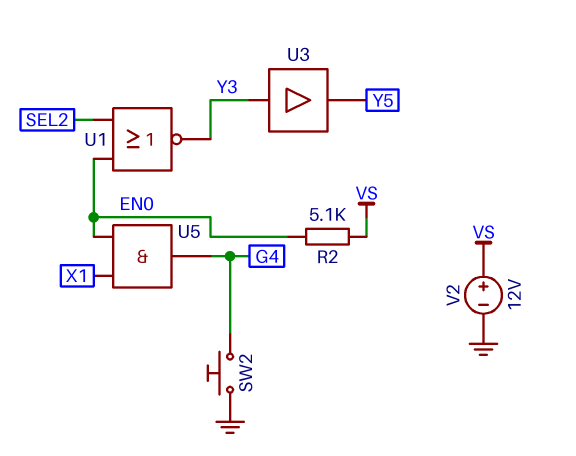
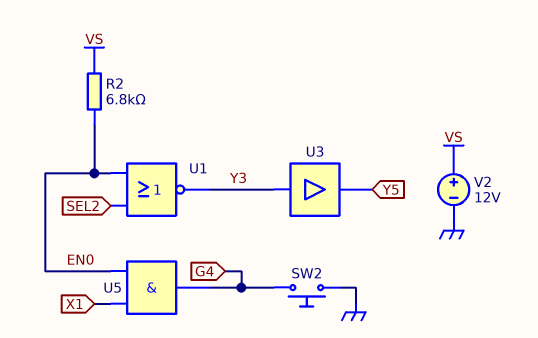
R2: 5.1k (EN0, VS) -> 6.8k (EN0, VS)

